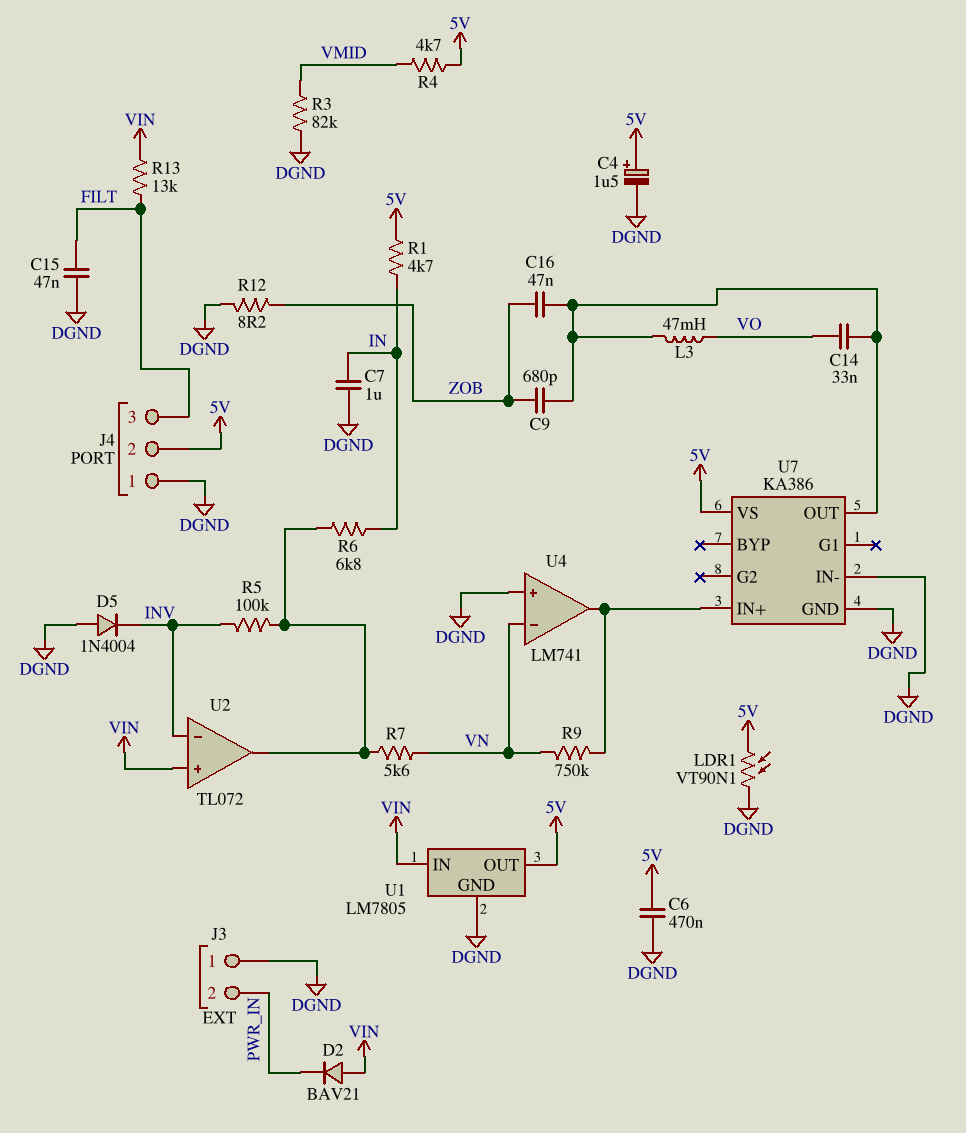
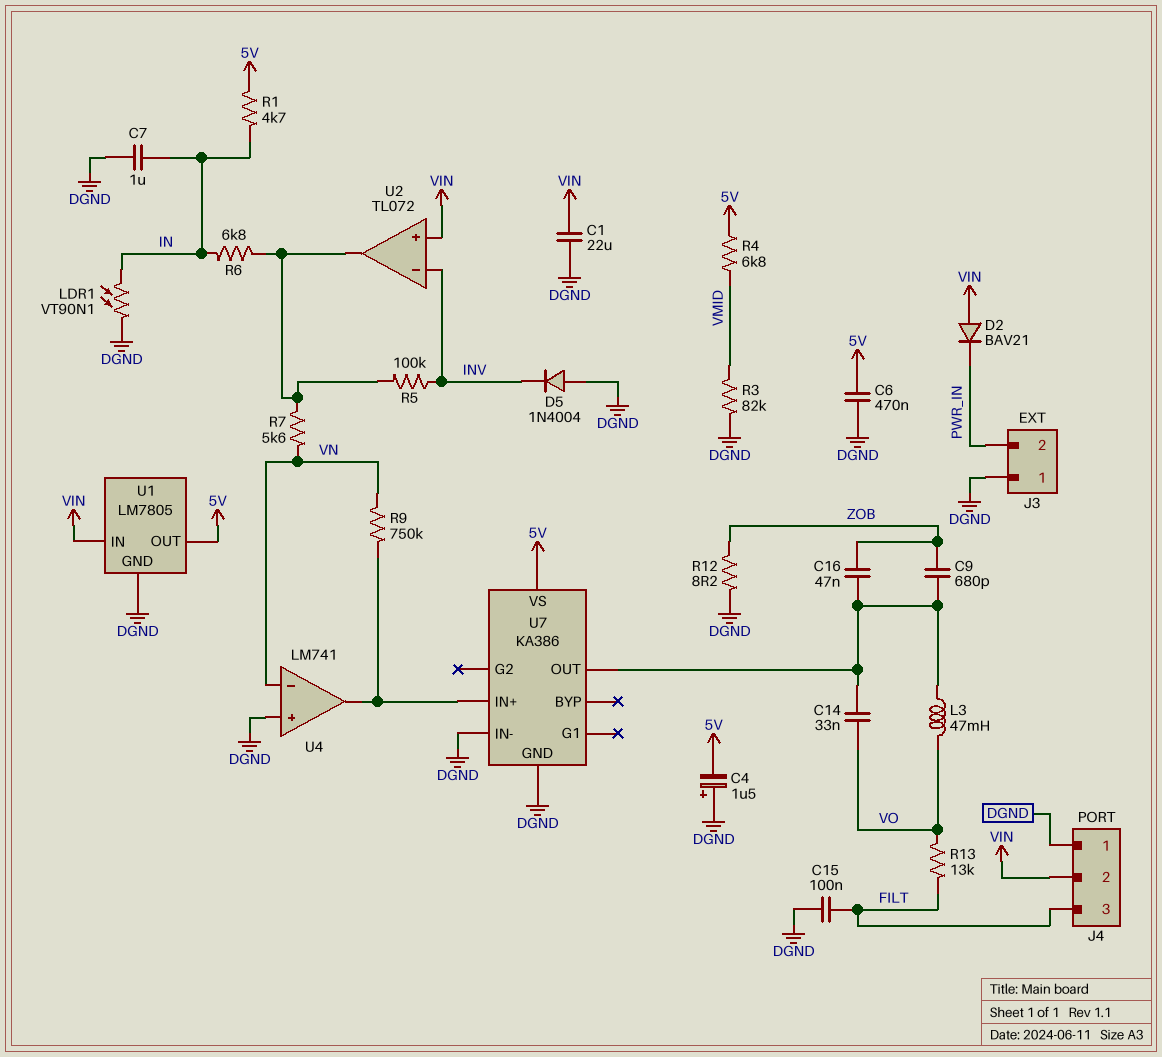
C1: none -> 22uF (DGND, VIN)
C4: 1.5uF (plus 5V, minus DGND) -> 1.5uF (plus DGND, minus 5V)
C15: 47nF (DGND, FILT) -> 100nF (DGND, FILT)
J4 pin 2: 5V -> VIN
LDR1: VT90N1 (5V, DGND) -> VT90N1 (DGND, IN)
R4: 4.7k (5V, VMID) -> 6.8k (5V, VMID)
R13: 13k (FILT, VIN) -> 13k (FILT, VO)

